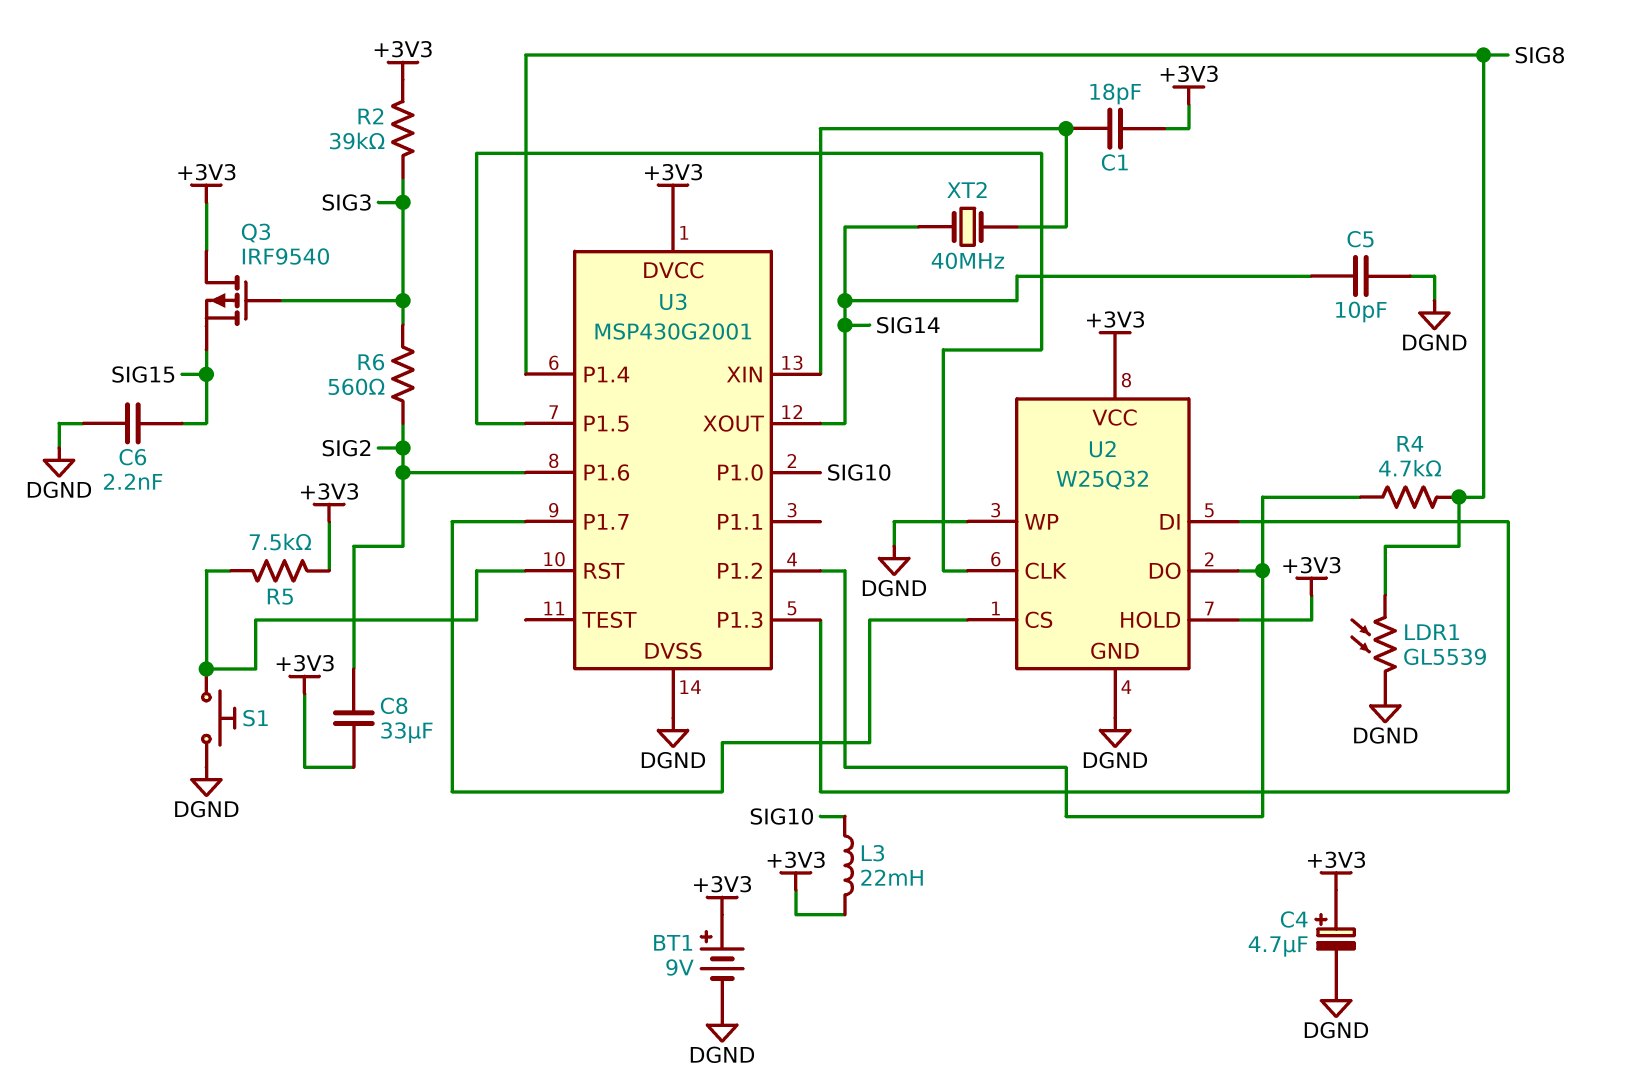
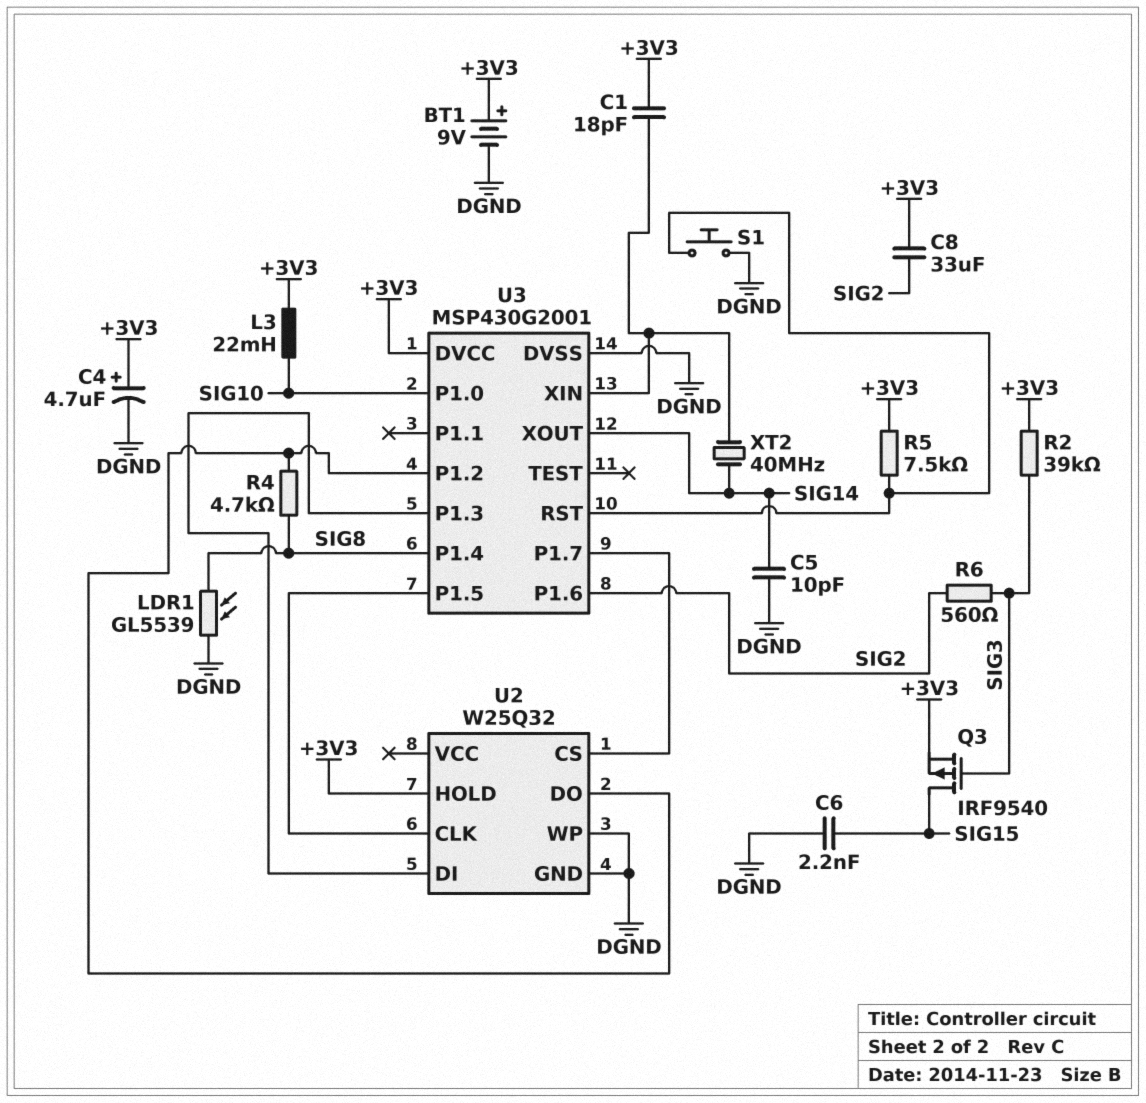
Q3: PMOS IRF9540 (G SIG3, D +3V3, S SIG15) -> PMOS IRF9540 (G SIG3, D SIG15, S +3V3)
U2 pin VCC: +3V3 -> none

